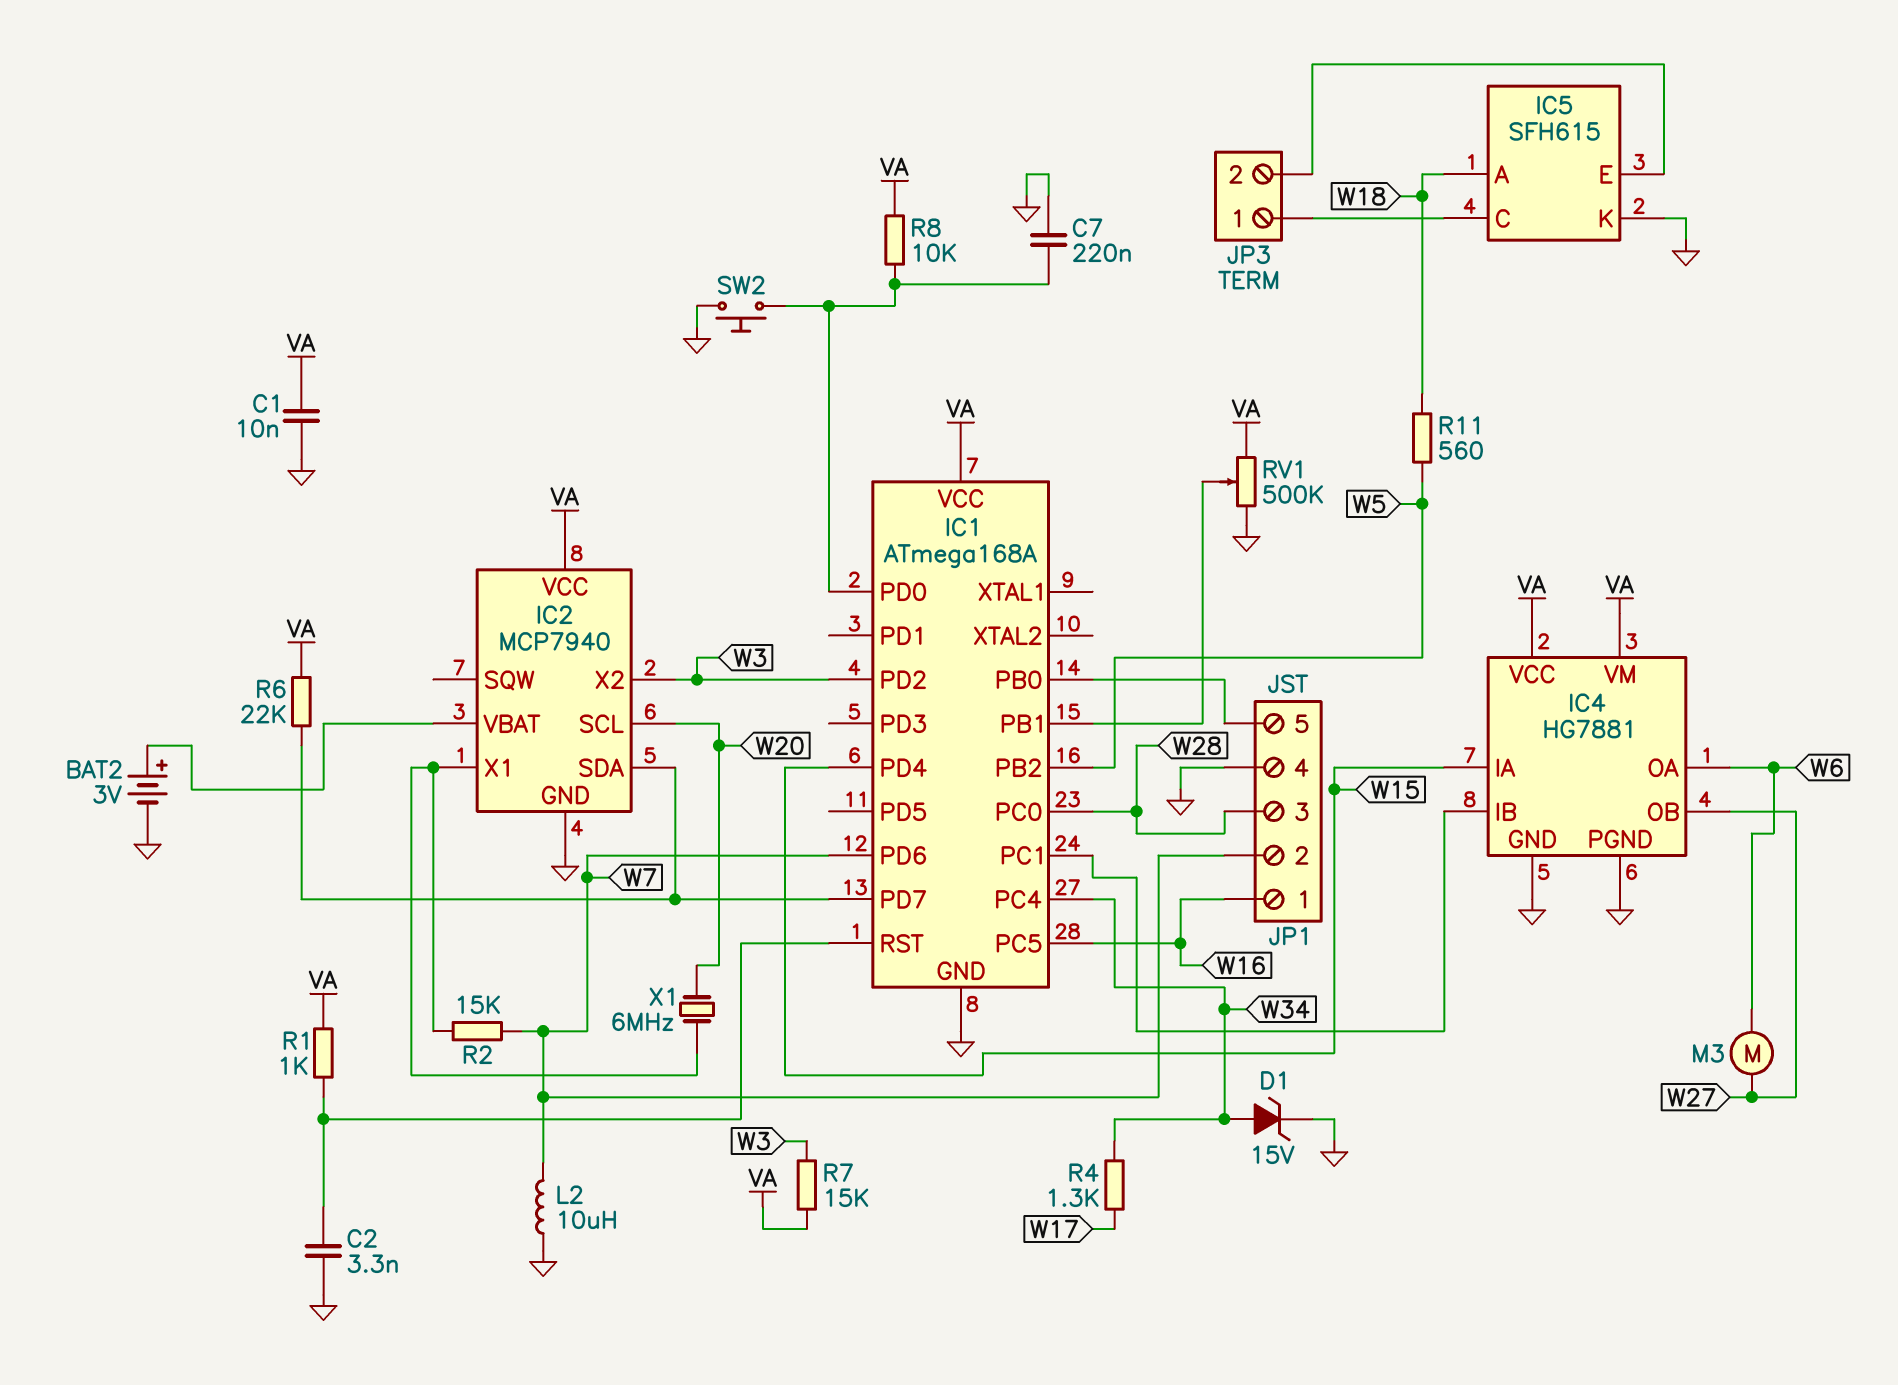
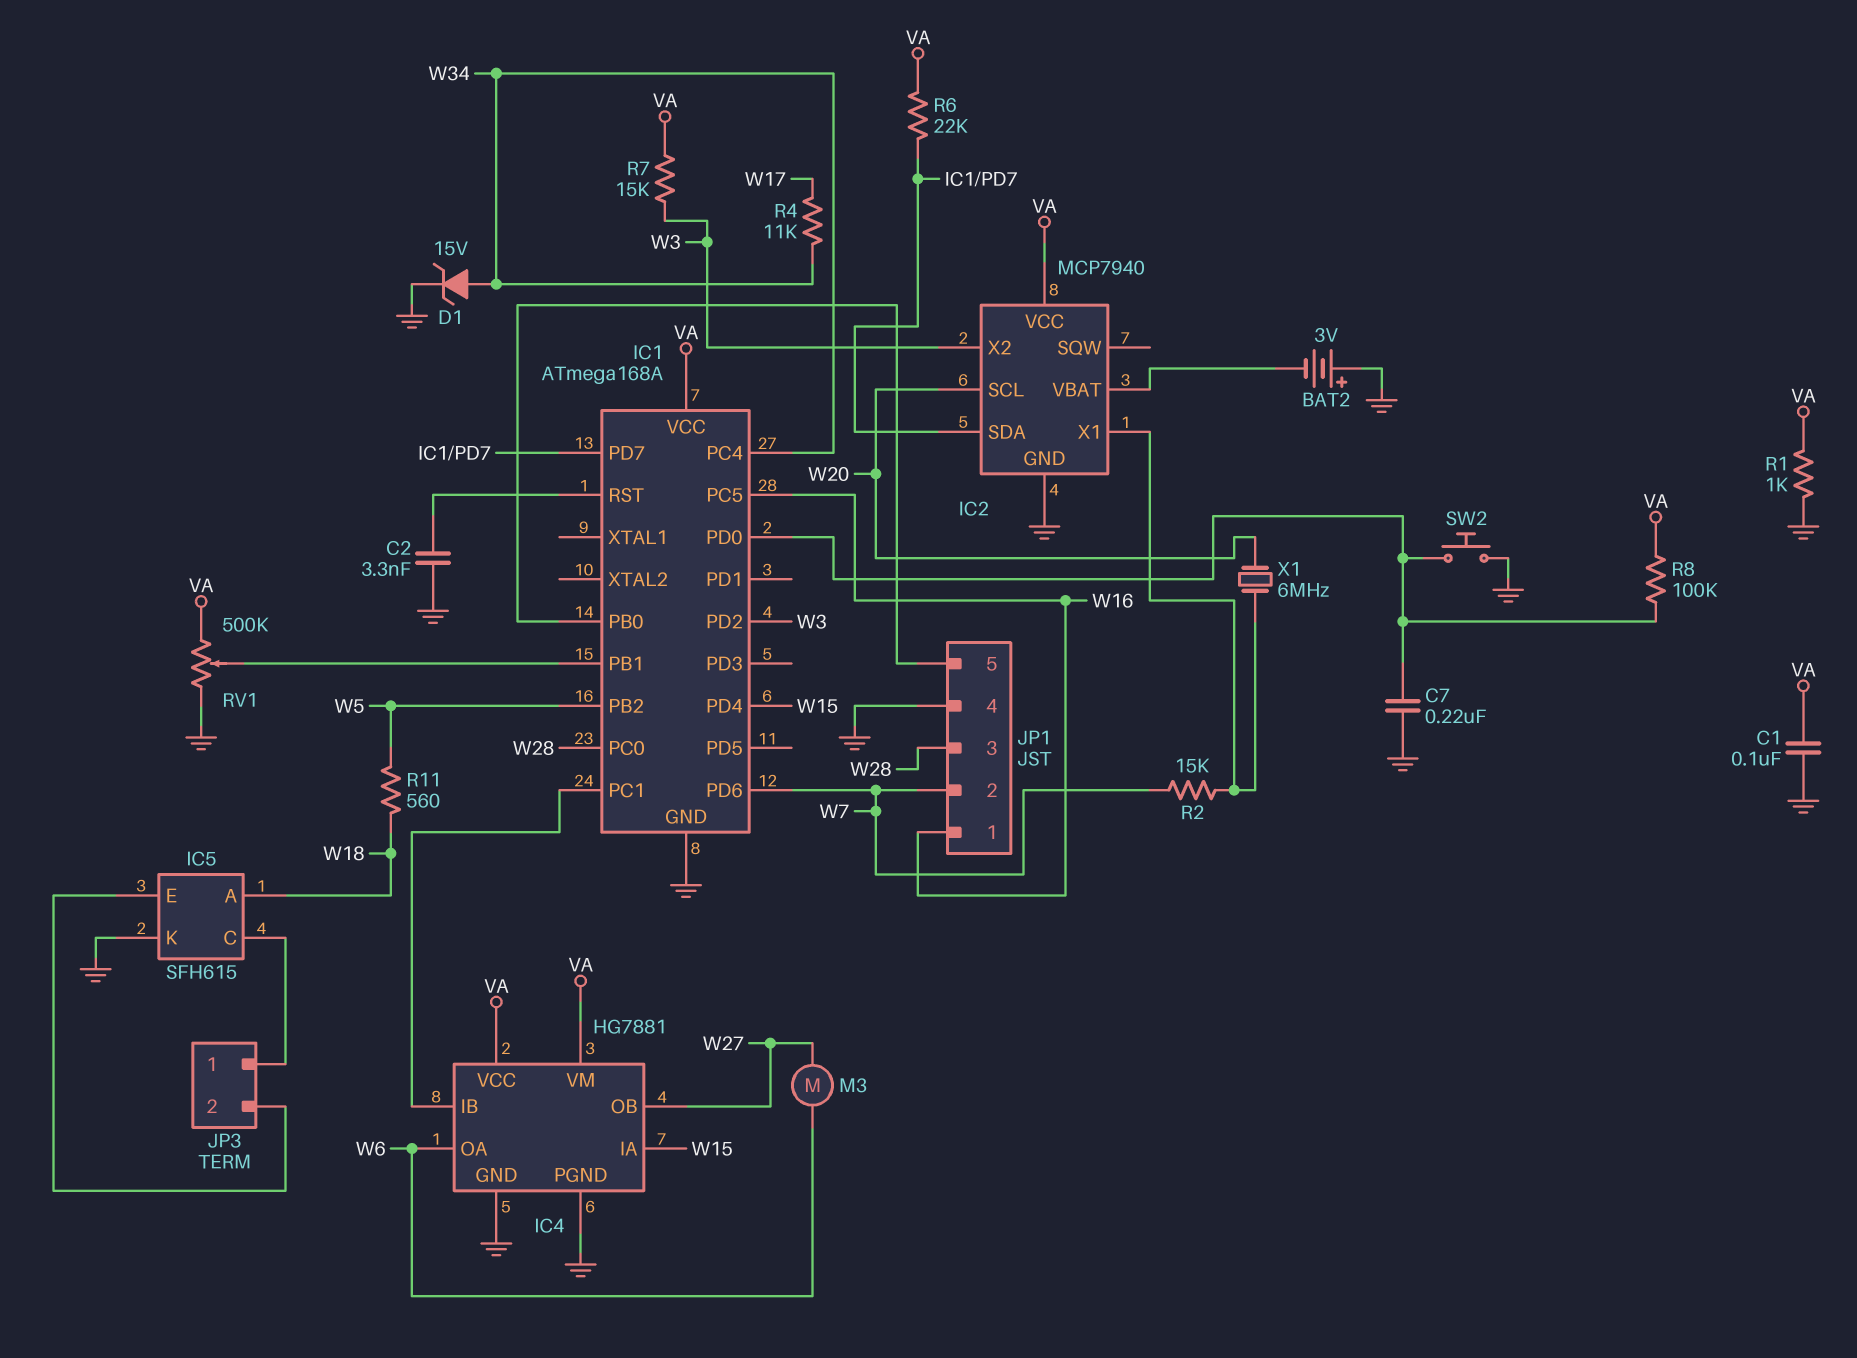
BAT2: 3V (plus IC2/VBAT, minus GND) -> 3V (plus GND, minus IC2/VBAT)
C1: 10nF (GND, VA) -> 100nF (GND, VA)
L2: 10uH (GND, W7) -> none
R1: 1k (IC1/RST, VA) -> 1k (GND, VA)
R4: 1.3k (W17, W34) -> 11k (W17, W34)
R8: 10k (IC1/PD0, VA) -> 100k (IC1/PD0, VA)

